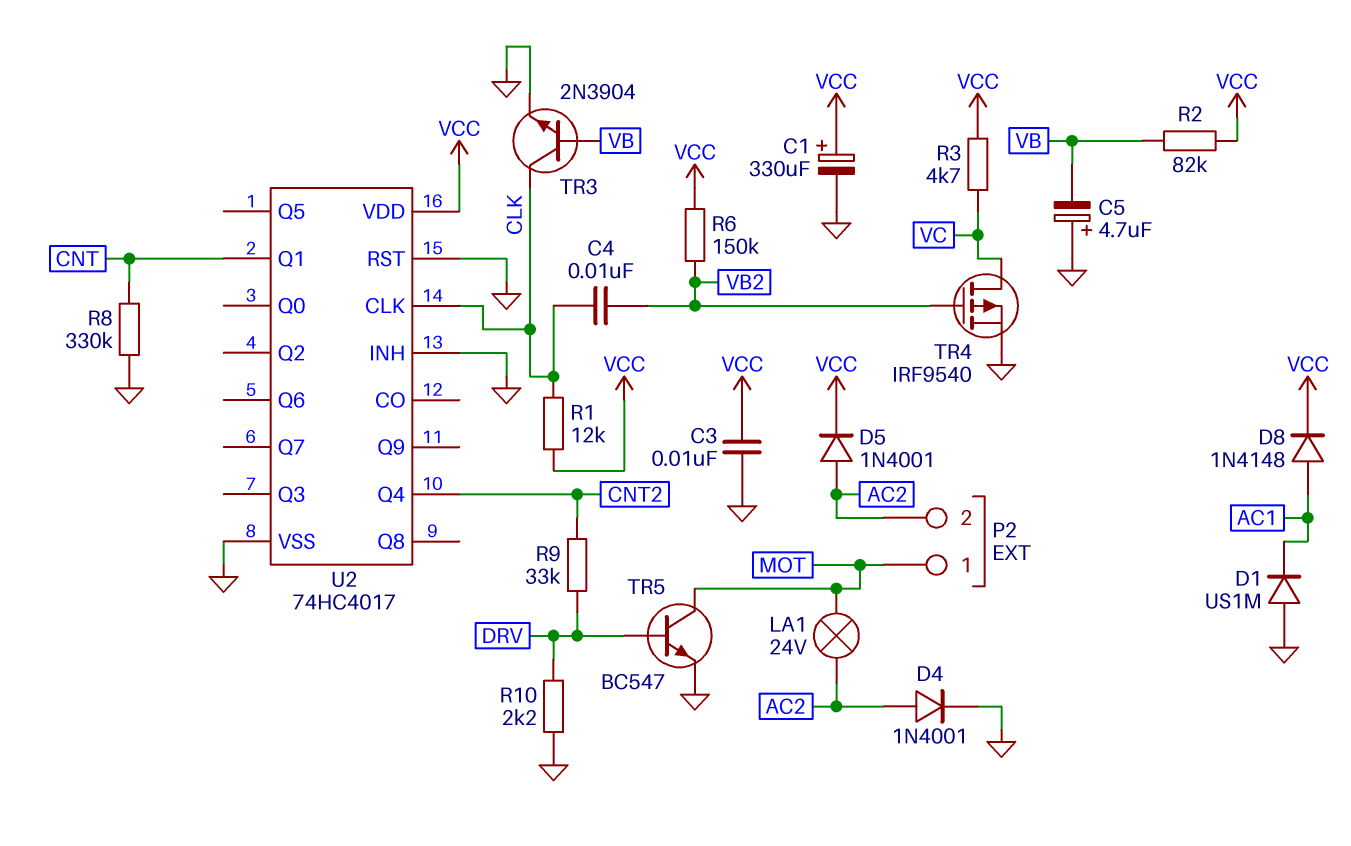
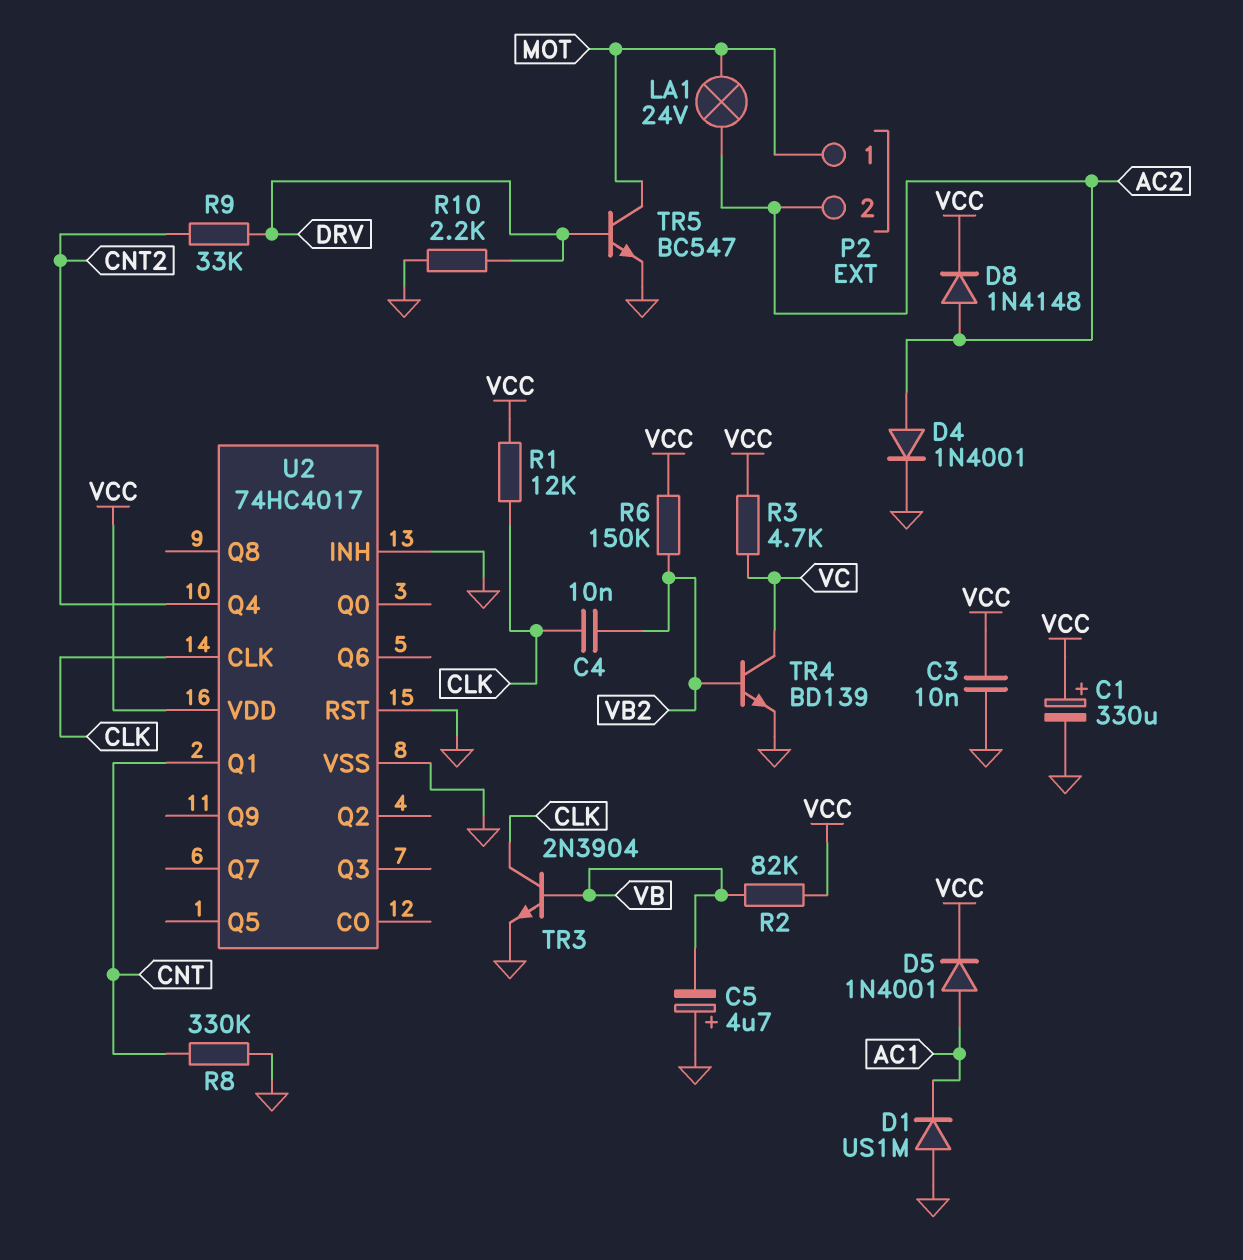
D5: diode 1N4001 (A AC2, K VCC) -> diode 1N4001 (A AC1, K VCC)
D8: diode 1N4148 (A AC1, K VCC) -> diode 1N4148 (A AC2, K VCC)
TR4: PMOS IRF9540 (G VB2, D VC, S GND) -> NPN BD139 (B VB2, C VC, E GND)

